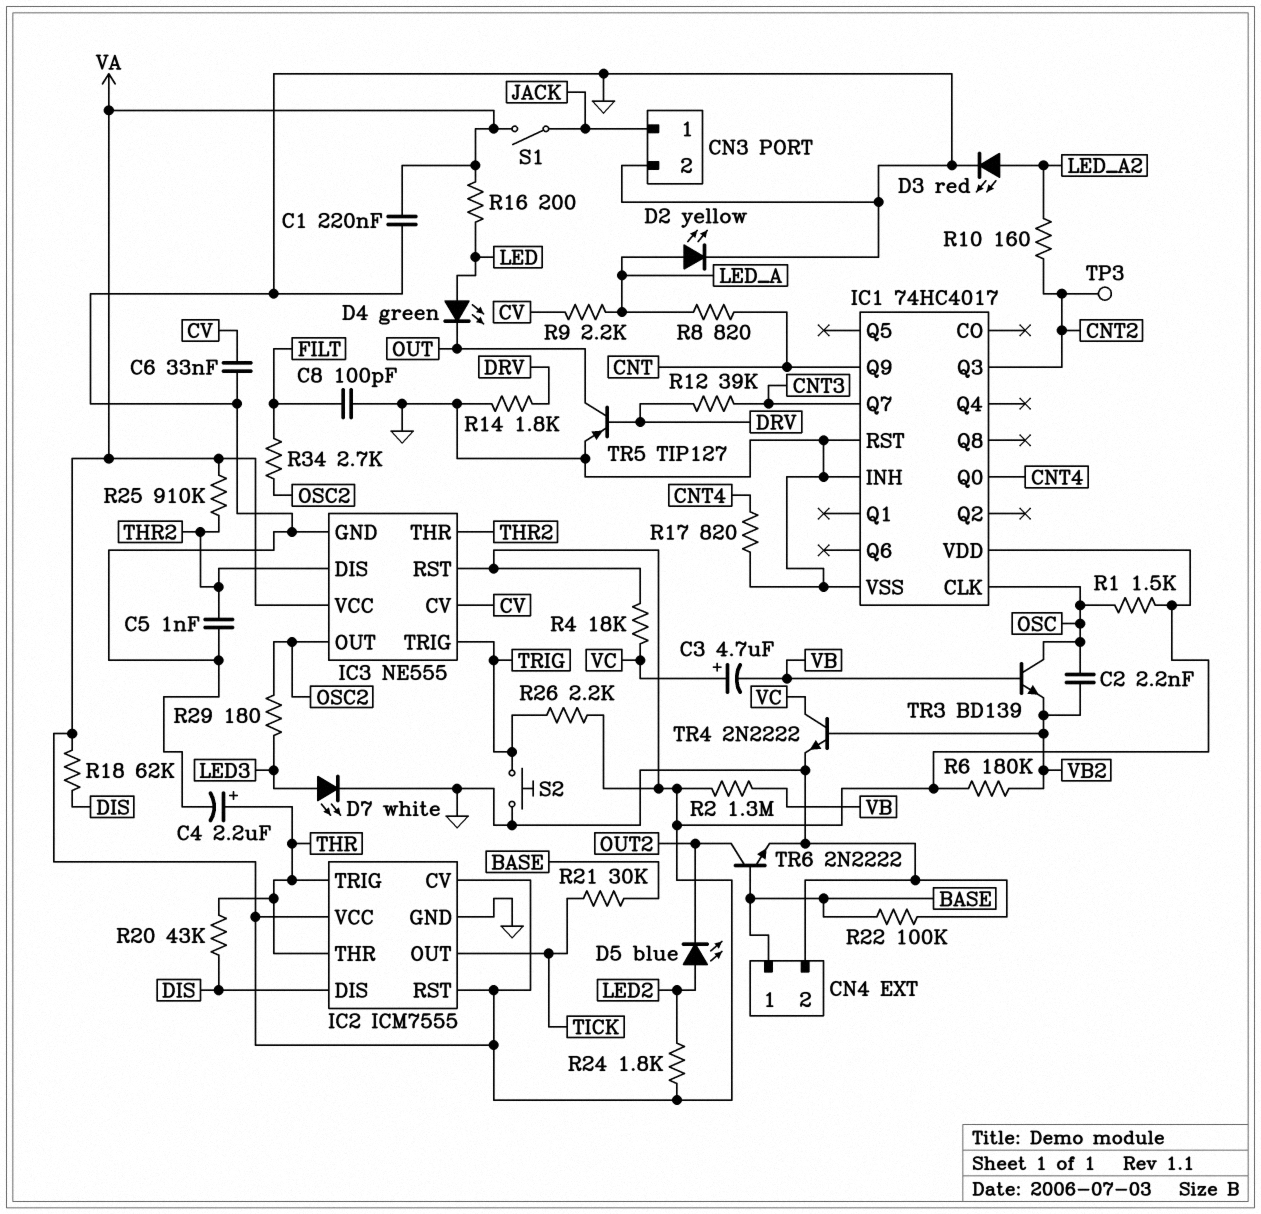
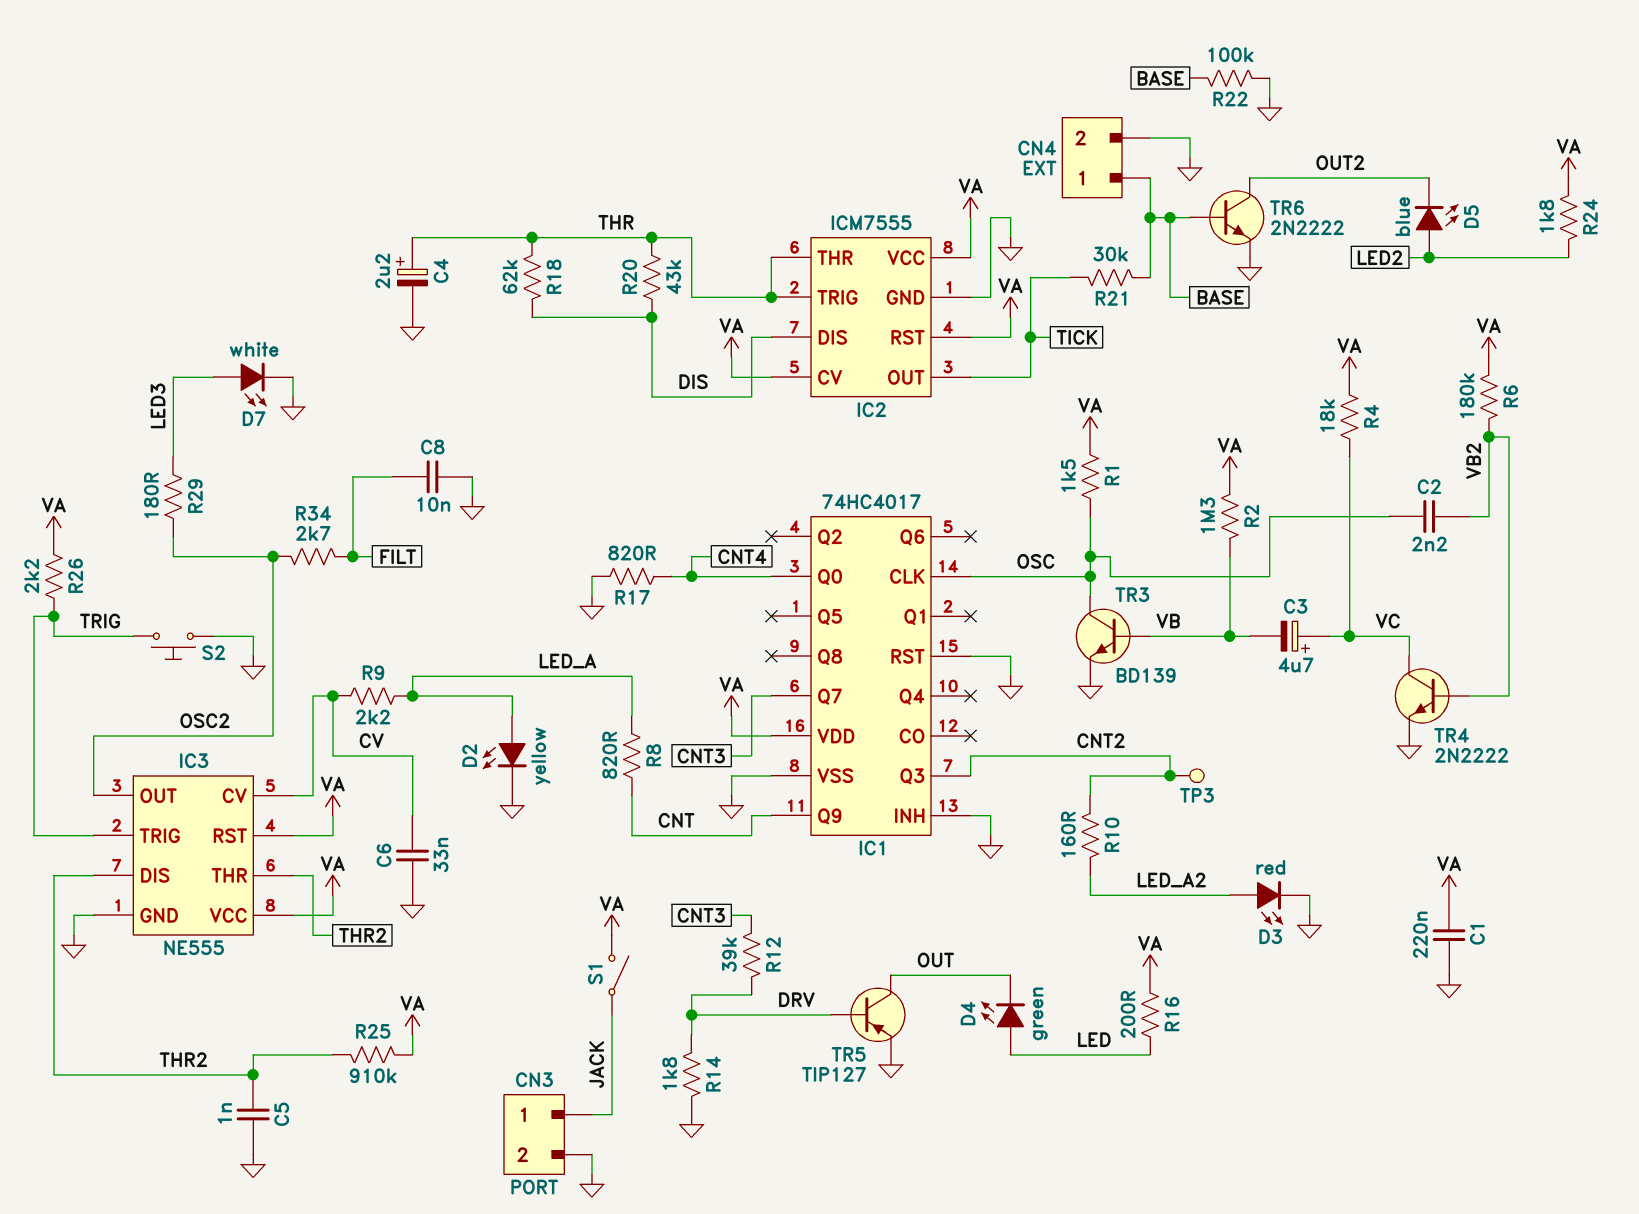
C8: 100pF (FILT, GND) -> 10nF (FILT, GND)
R18: 62k (DIS, VA) -> 62k (DIS, THR)
TR3: NPN BD139 (B VB, C OSC, E VB2) -> NPN BD139 (B VB, C OSC, E GND)

